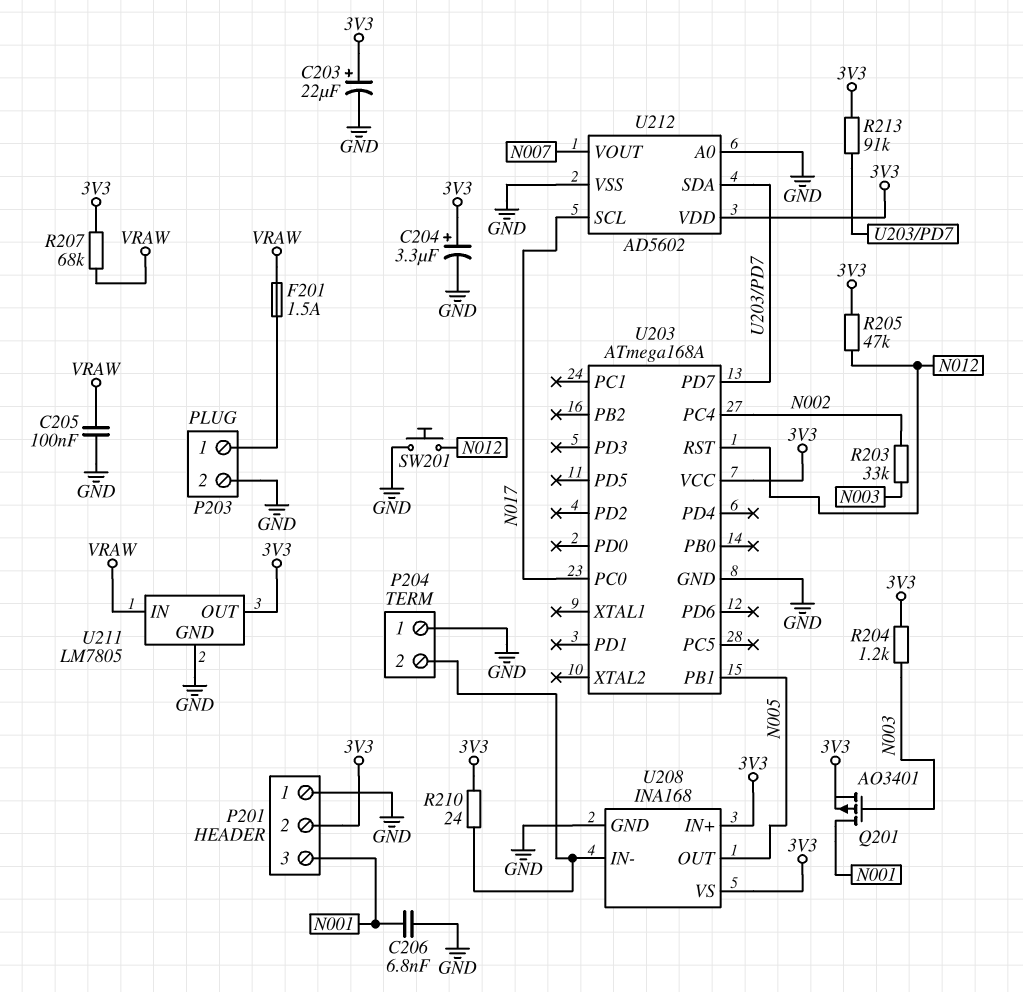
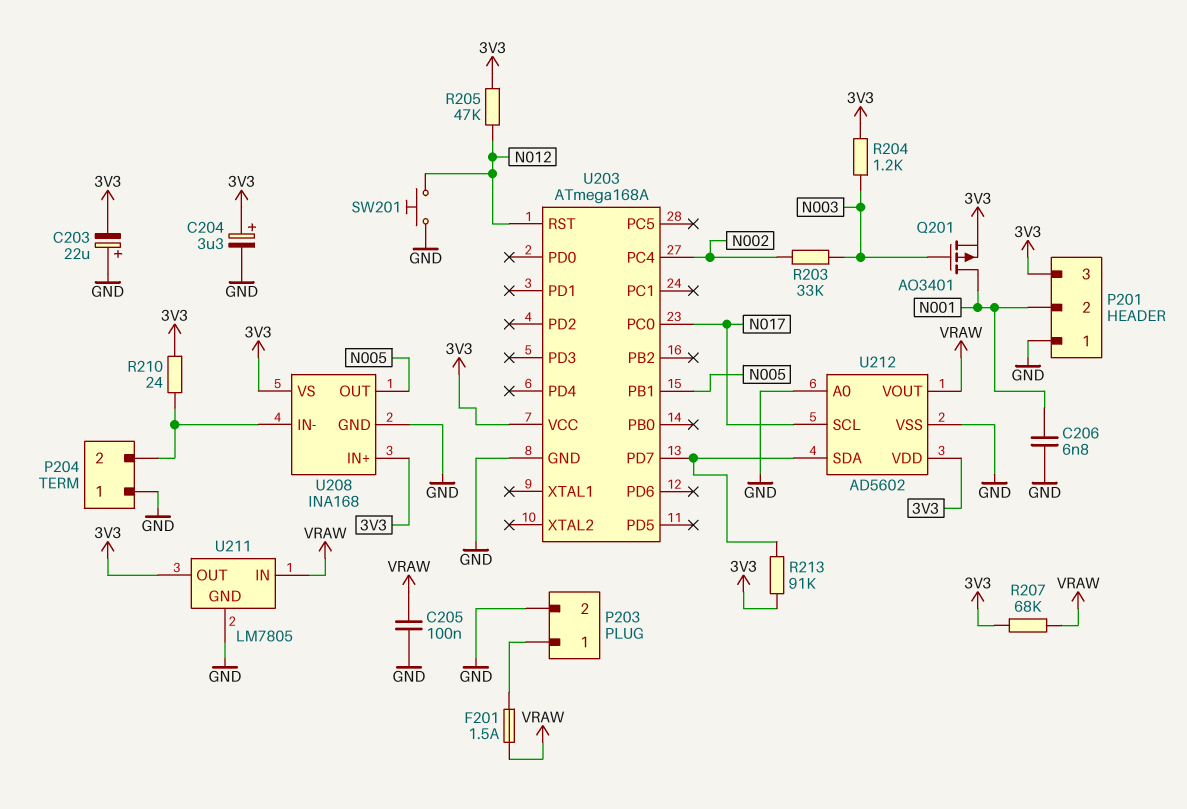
C203: 22uF (plus 3V3, minus GND) -> 22uF (plus GND, minus 3V3)
P201 pin 2: 3V3 -> N001
P201 pin 3: N001 -> 3V3
U212 pin VOUT: N007 -> VRAW

